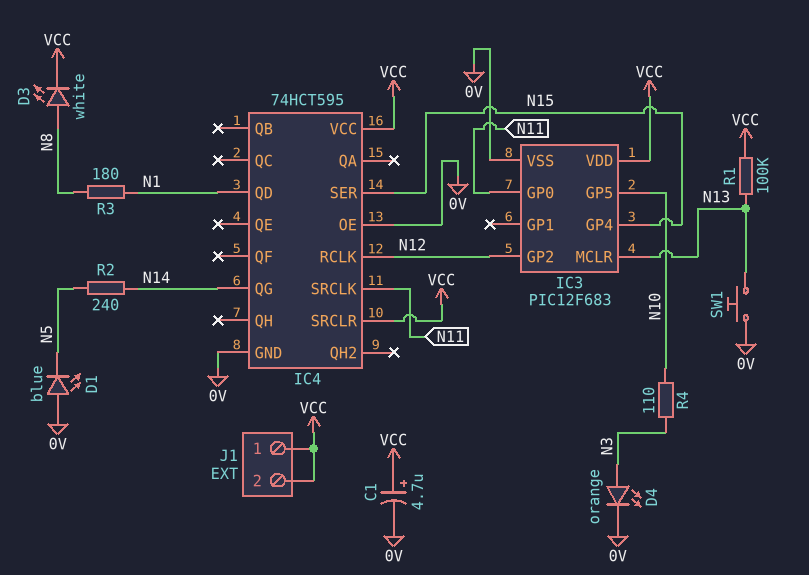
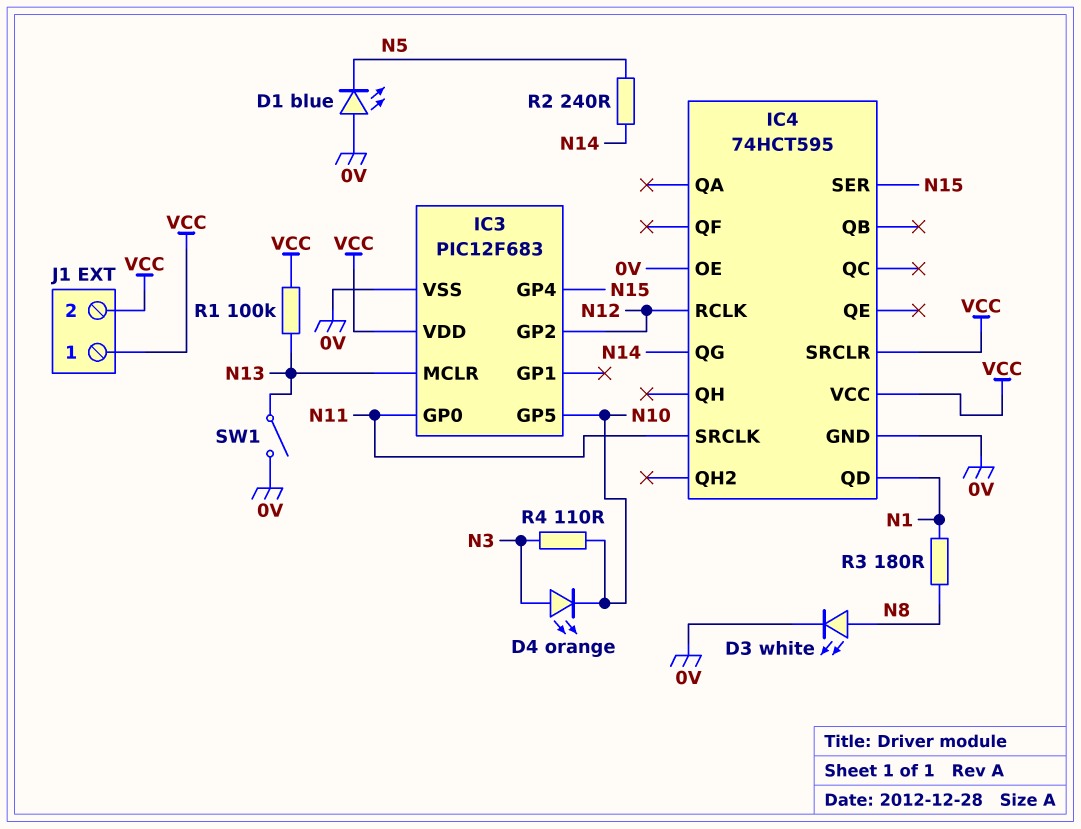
C1: 4.7uF (plus VCC, minus 0V) -> none
D3: LED white (A N8, K VCC) -> LED white (A N8, K 0V)
D4: LED orange (A N3, K 0V) -> LED orange (A N3, K N10)
SW1: button (0V, N13) -> switch (0V, N13)

